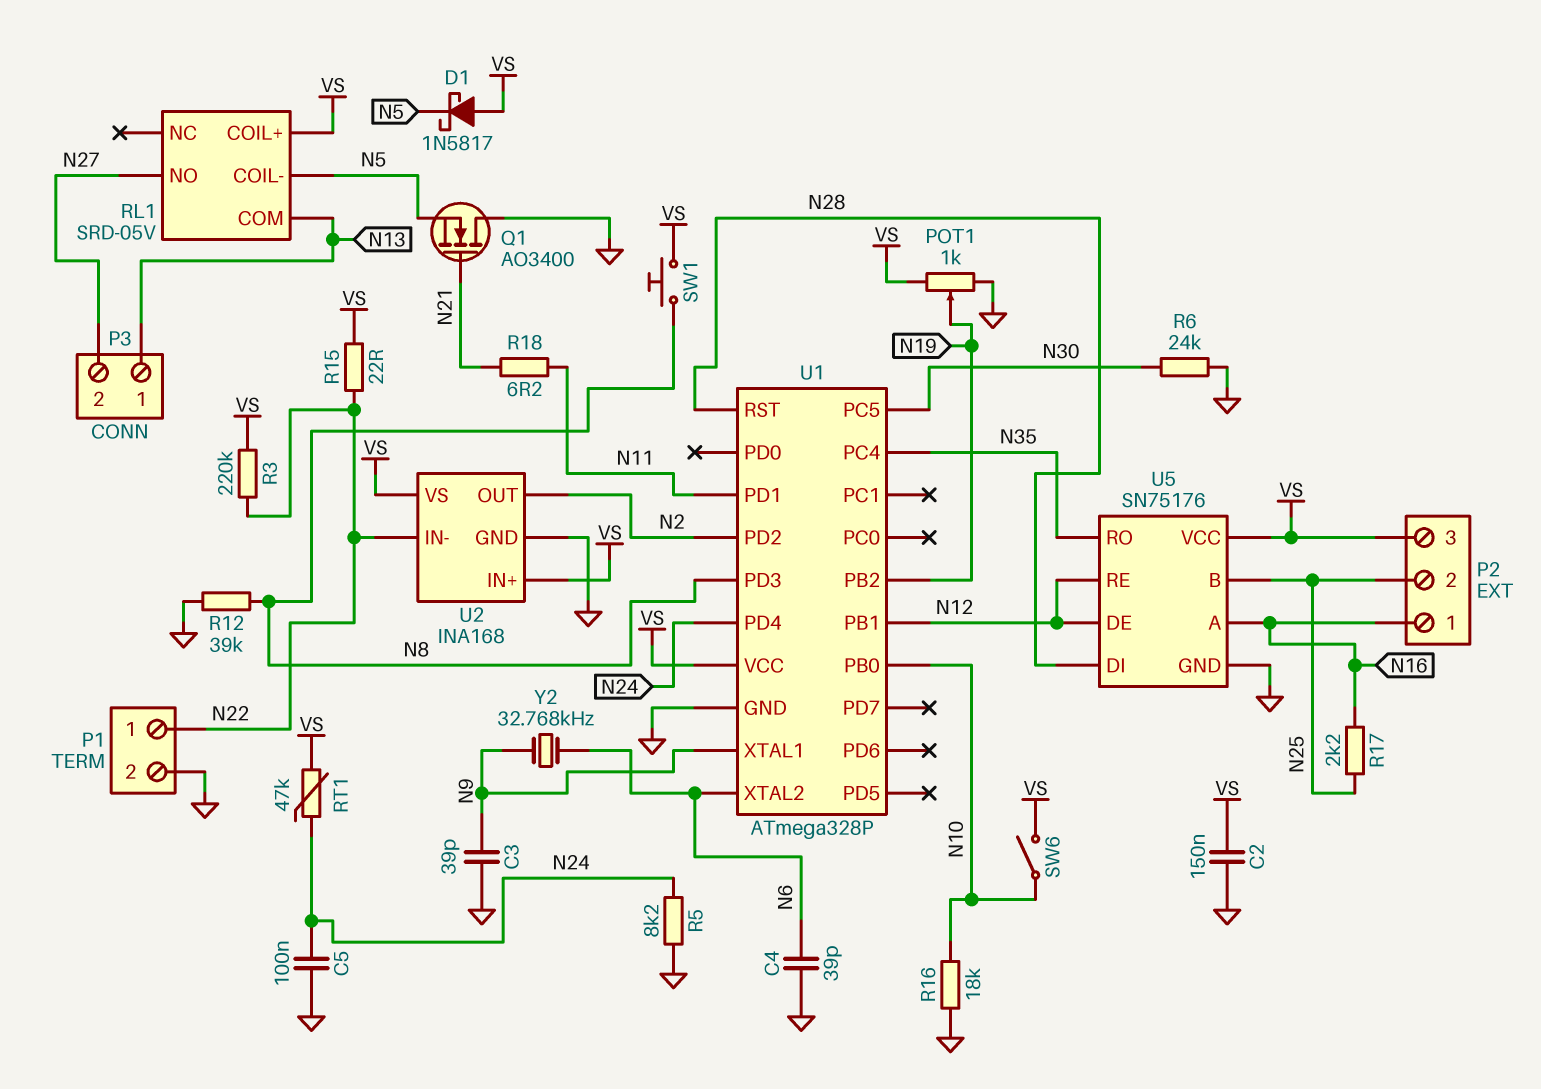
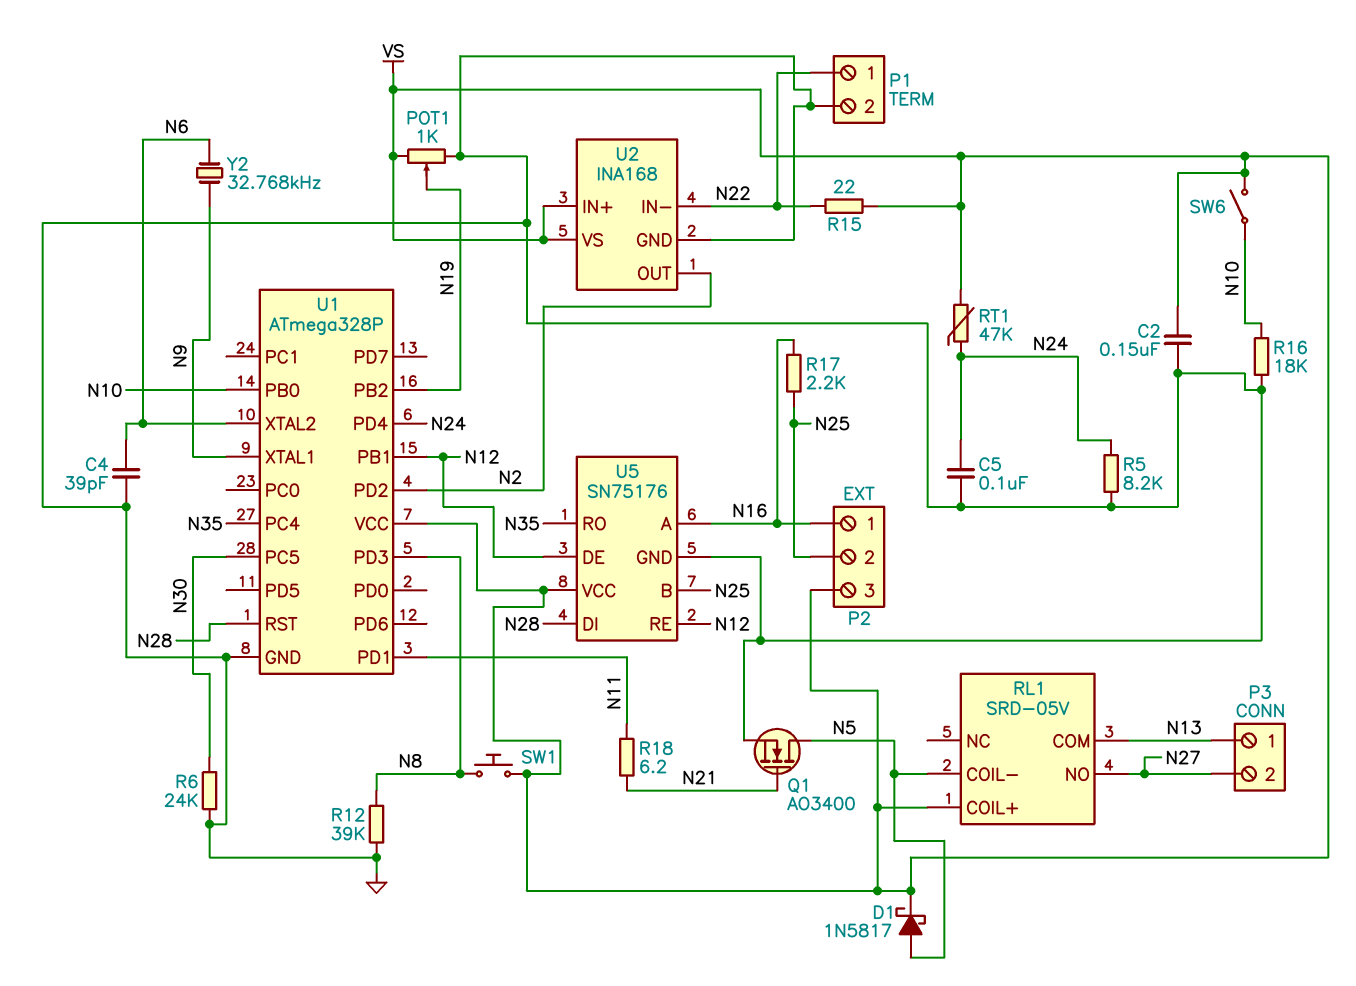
C3: 39pF (GND, N9) -> none
D1: schottky 1N5817 (A VS, K N5) -> schottky 1N5817 (A N5, K VS)
Q1: NMOS AO3400 (G N21, D GND, S N5) -> NMOS AO3400 (G N21, D N5, S GND)
R3: 220k (N22, VS) -> none

